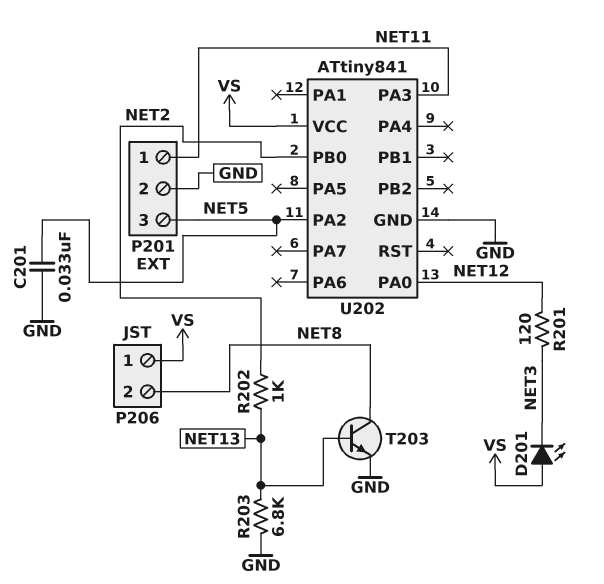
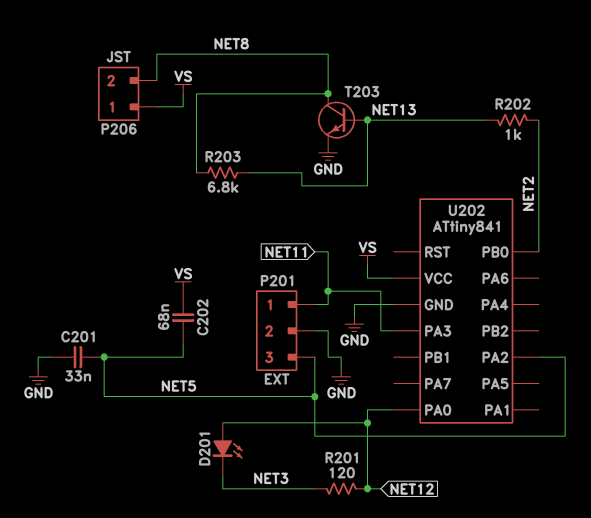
C202: none -> 68nF (NET5, VS)
D201: LED (A VS, K NET3) -> LED (A NET12, K NET3)
R203: 6.8k (GND, NET13) -> 6.8k (NET8, NET13)

